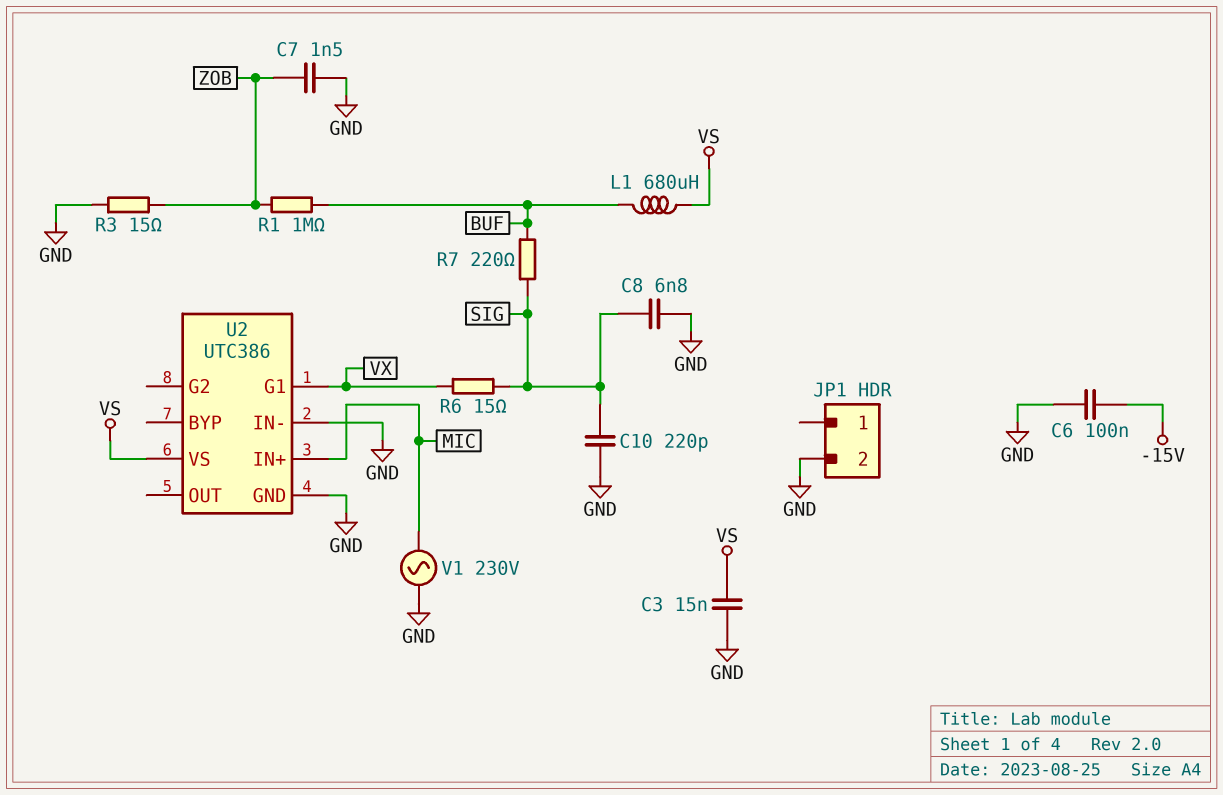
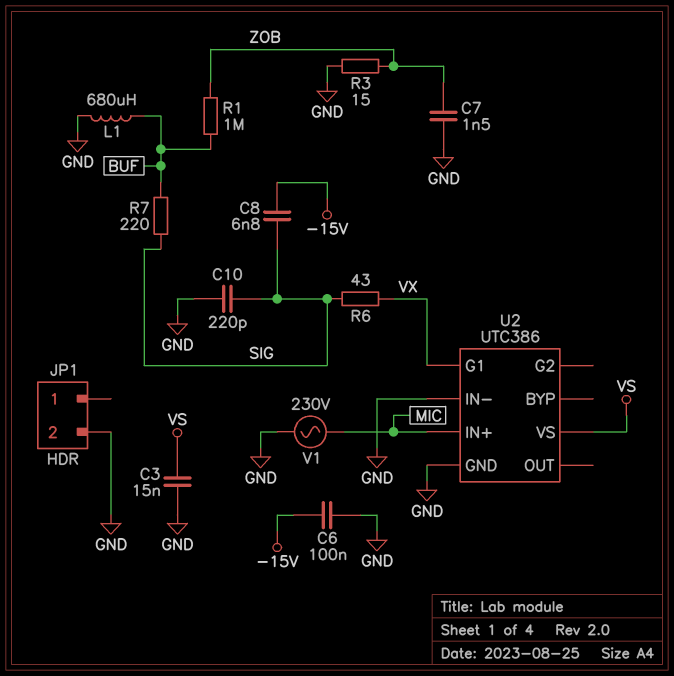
C8: 6.8nF (GND, SIG) -> 6.8nF (-15V, SIG)
L1: 680uH (BUF, VS) -> 680uH (BUF, GND)
R6: 15 (SIG, VX) -> 43 (SIG, VX)

